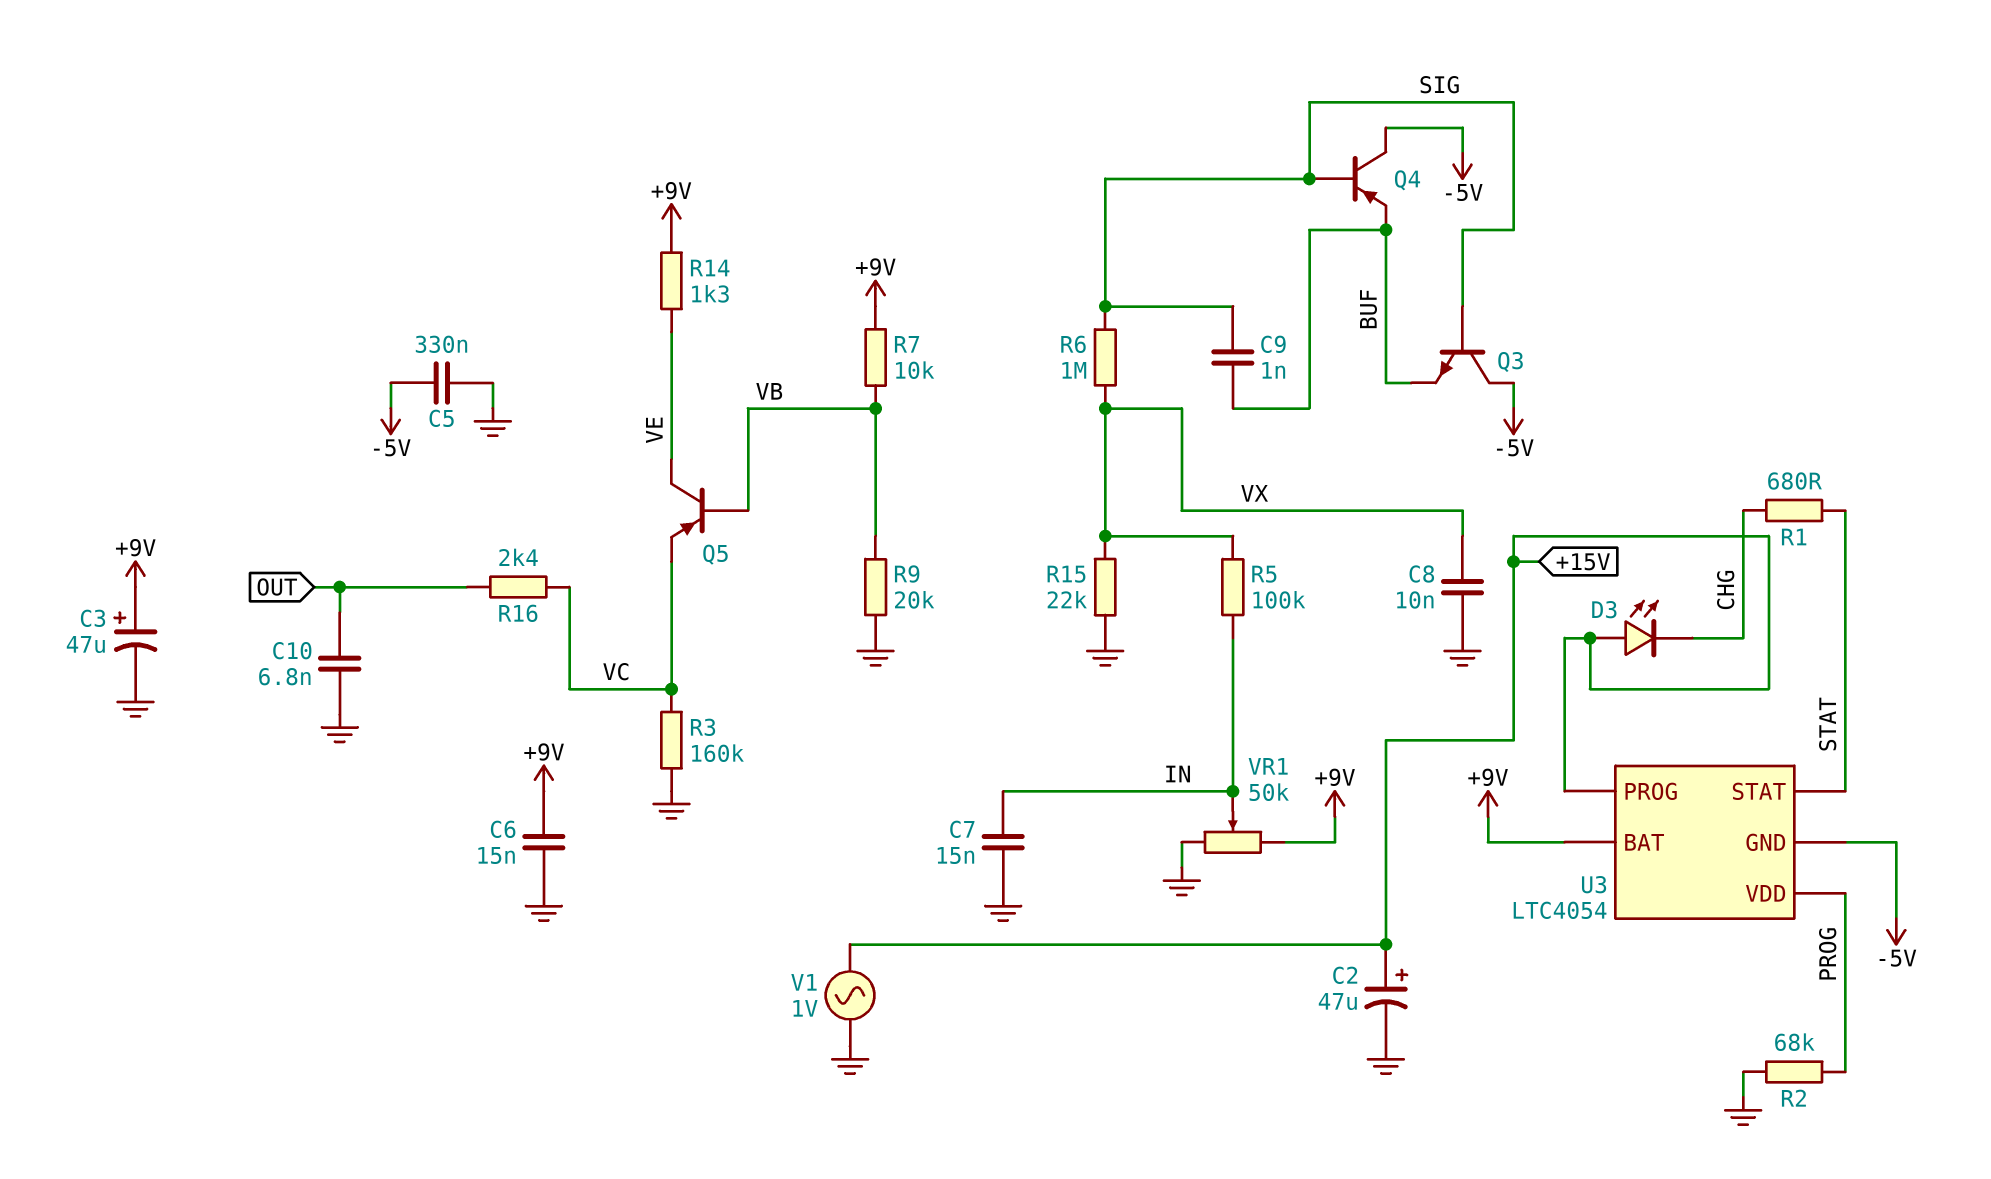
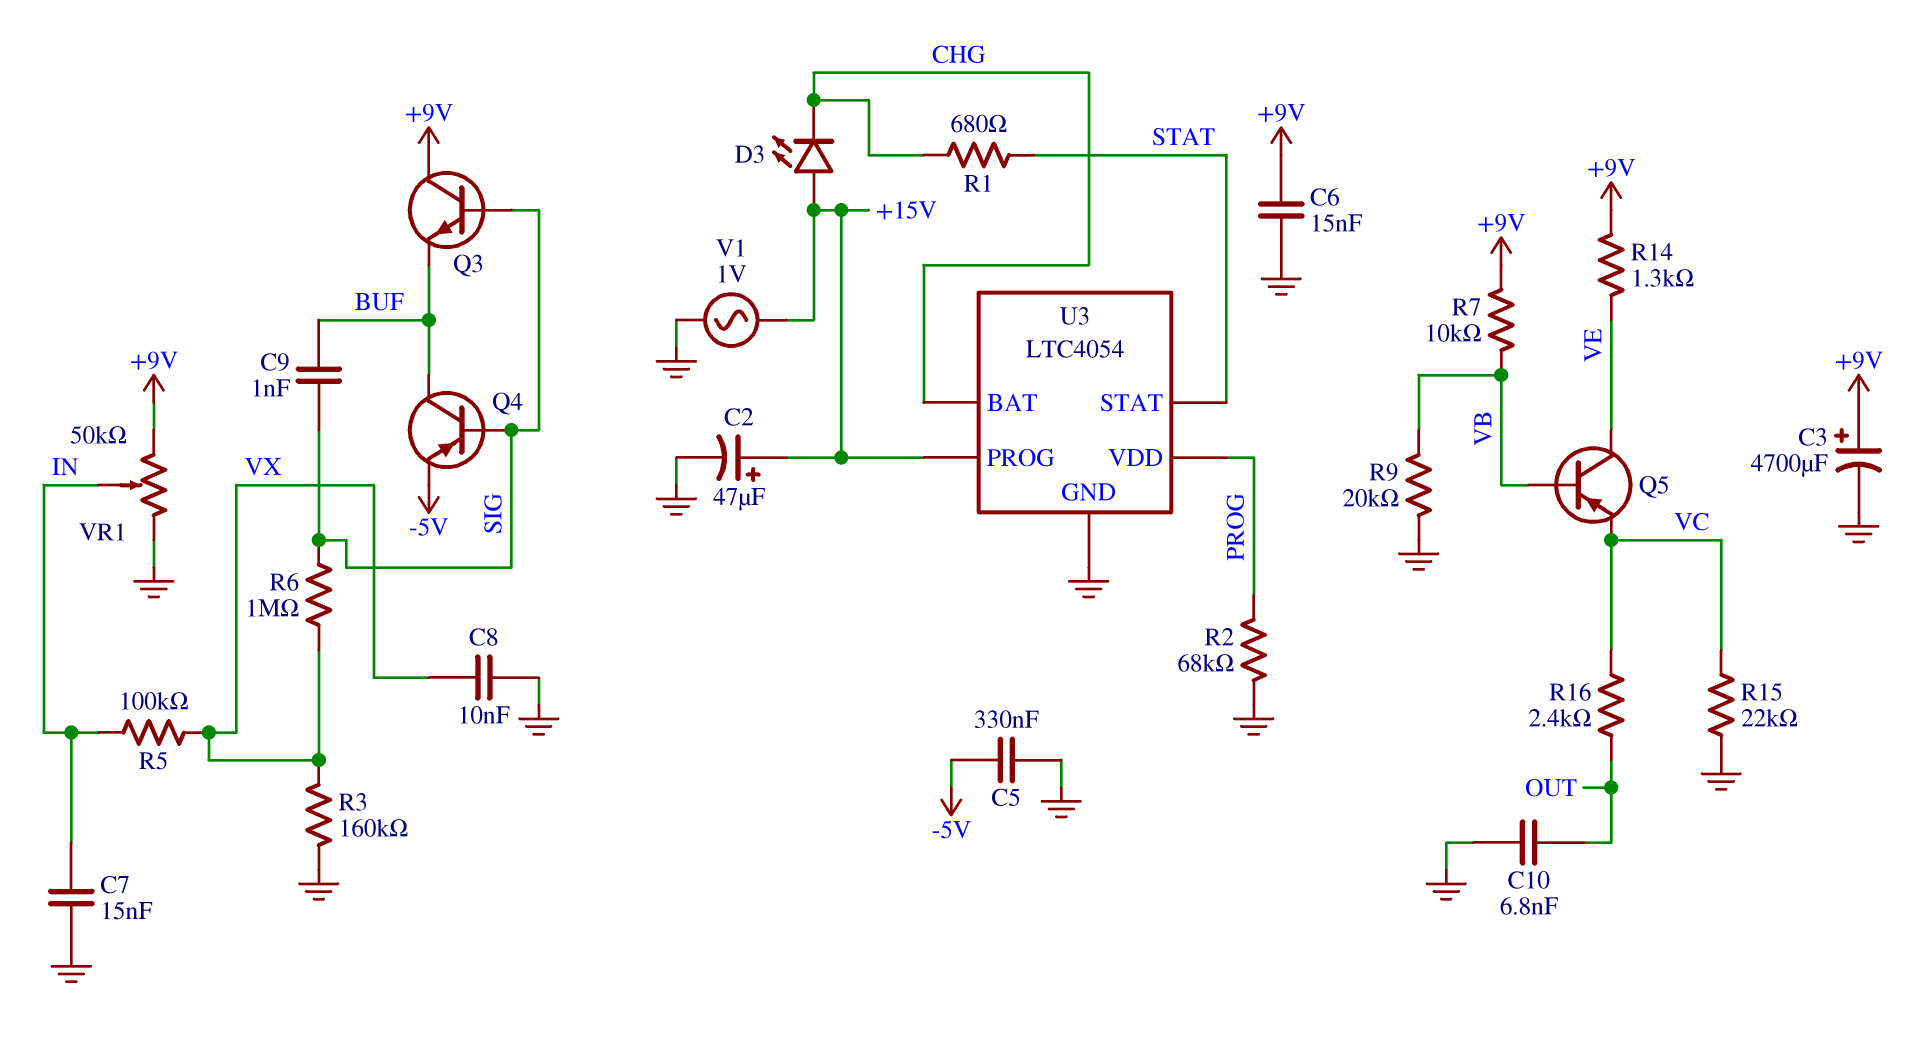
C3: 47uF (plus +9V, minus GND) -> 4700uF (plus +9V, minus GND)
Q3: NPN (B SIG, C -5V, E BUF) -> NPN (B SIG, C +9V, E BUF)
Q4: PNP (B SIG, C -5V, E BUF) -> PNP (B SIG, C BUF, E -5V)
R3: 160k (GND, VC) -> 160k (GND, VX)
R15: 22k (GND, VX) -> 22k (GND, VC)
U3 pin BAT: +9V -> CHG
U3 pin GND: -5V -> GND

